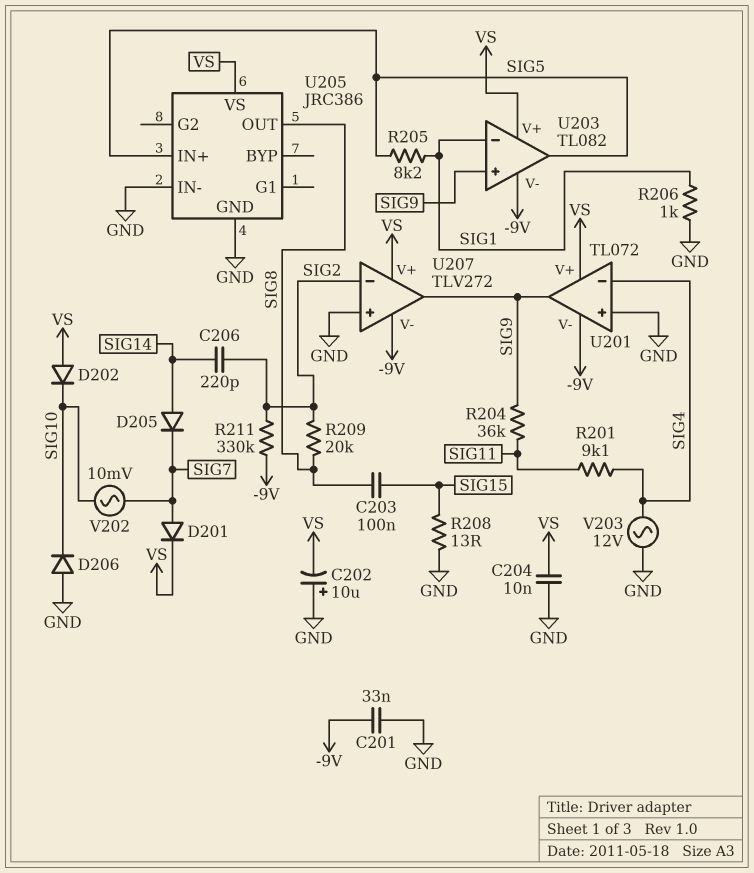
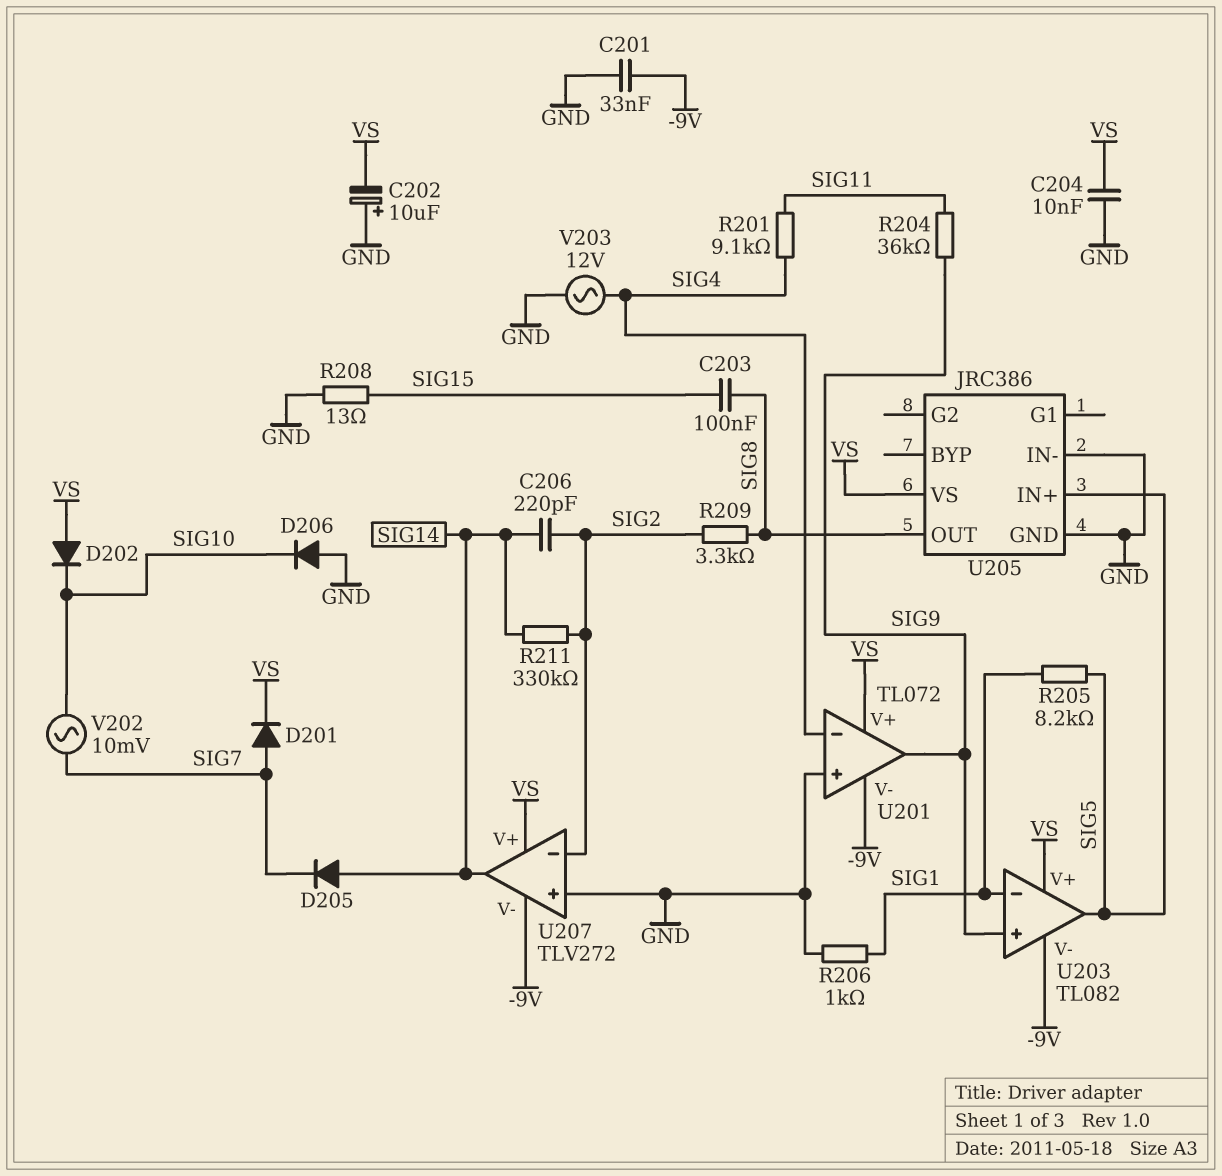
R209: 20k (SIG2, SIG8) -> 3.3k (SIG2, SIG8)
R211: 330k (-9V, SIG2) -> 330k (SIG2, SIG14)
U207 pin out: SIG9 -> SIG14

